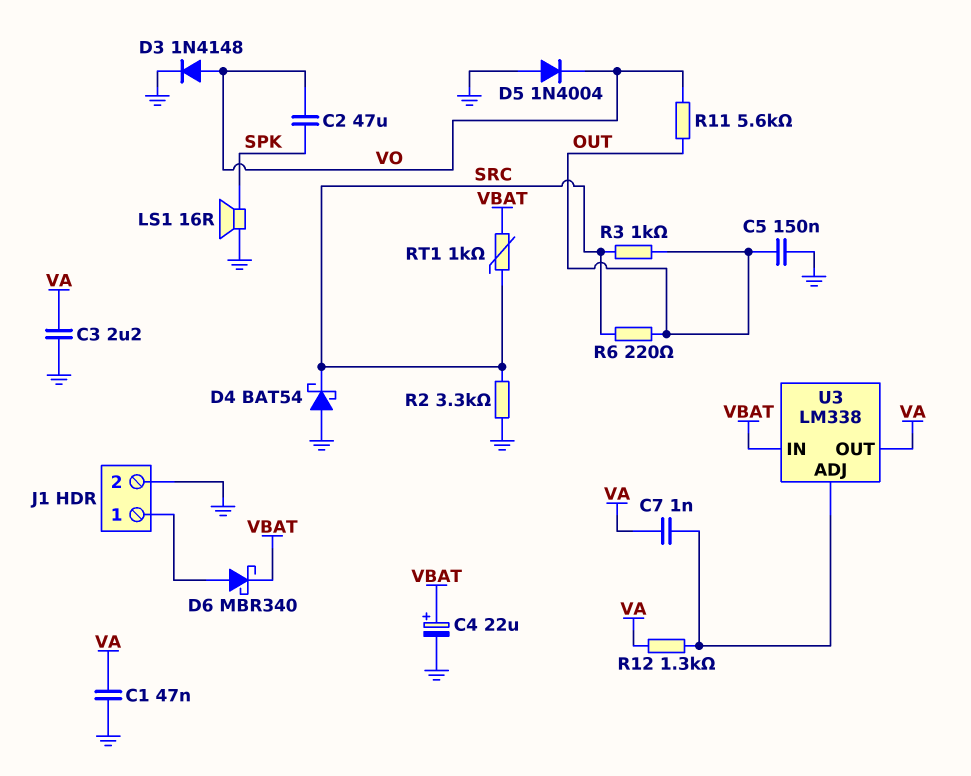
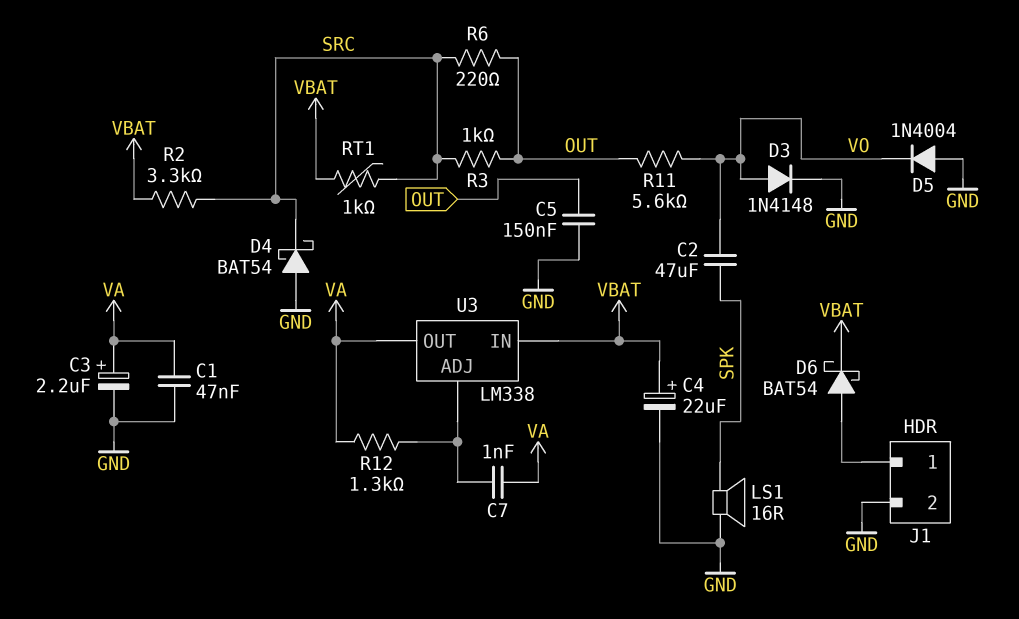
C3: 2.2uF (GND, VA) -> 2.2uF (plus VA, minus GND)
D6: schottky MBR340 (A J1/1, K VBAT) -> schottky BAT54 (A J1/1, K VBAT)
R2: 3.3k (GND, SRC) -> 3.3k (SRC, VBAT)

